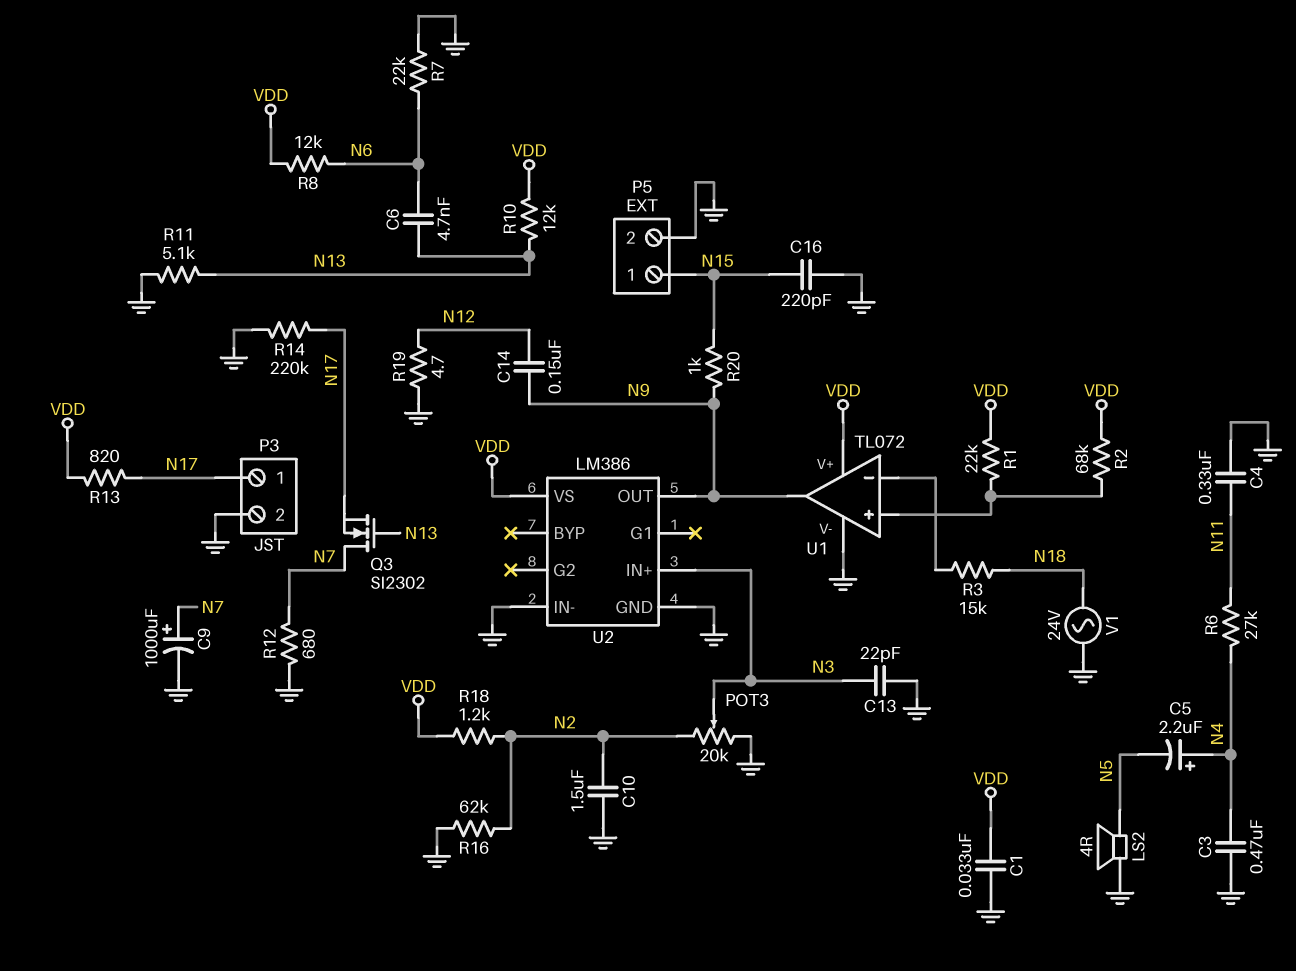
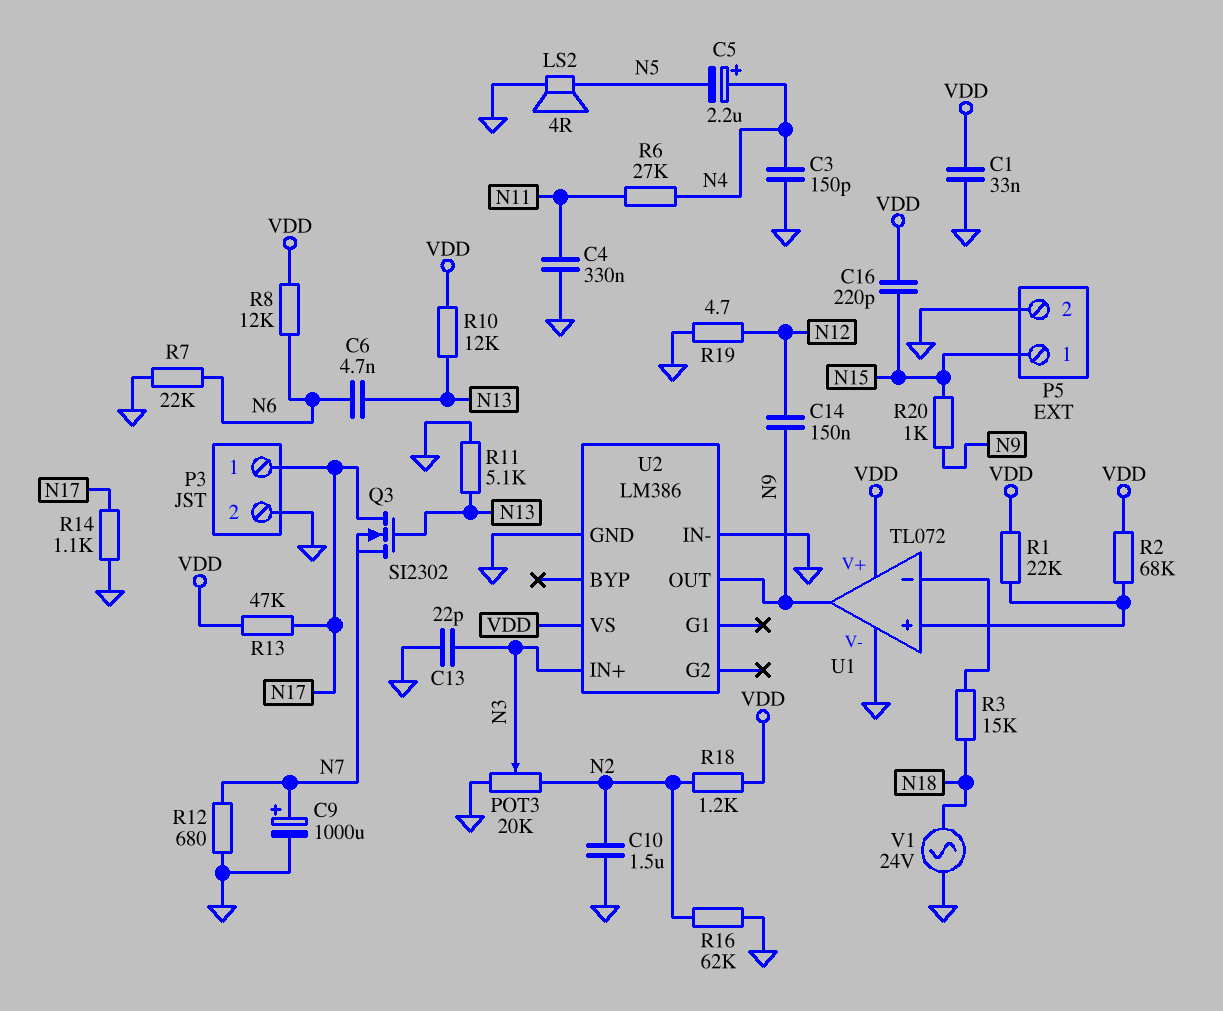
C3: 470nF (GND, N4) -> 150pF (GND, N4)
C16: 220pF (GND, N15) -> 220pF (N15, VDD)
Q3: NMOS SI2302 (G N13, D N7, S N17) -> NMOS SI2302 (G N13, D N17, S N7)
R13: 820 (N17, VDD) -> 47k (N17, VDD)
R14: 220k (GND, N17) -> 1.1k (GND, N17)

